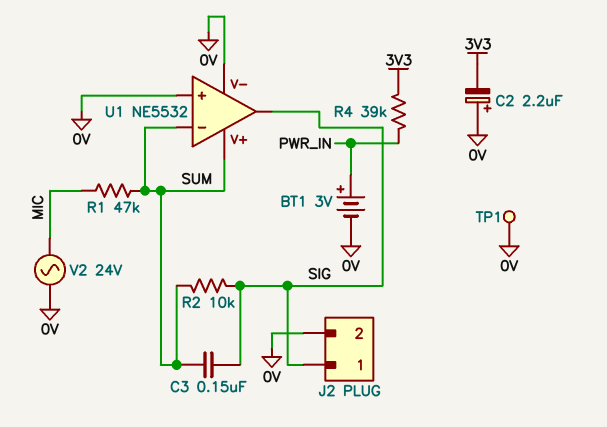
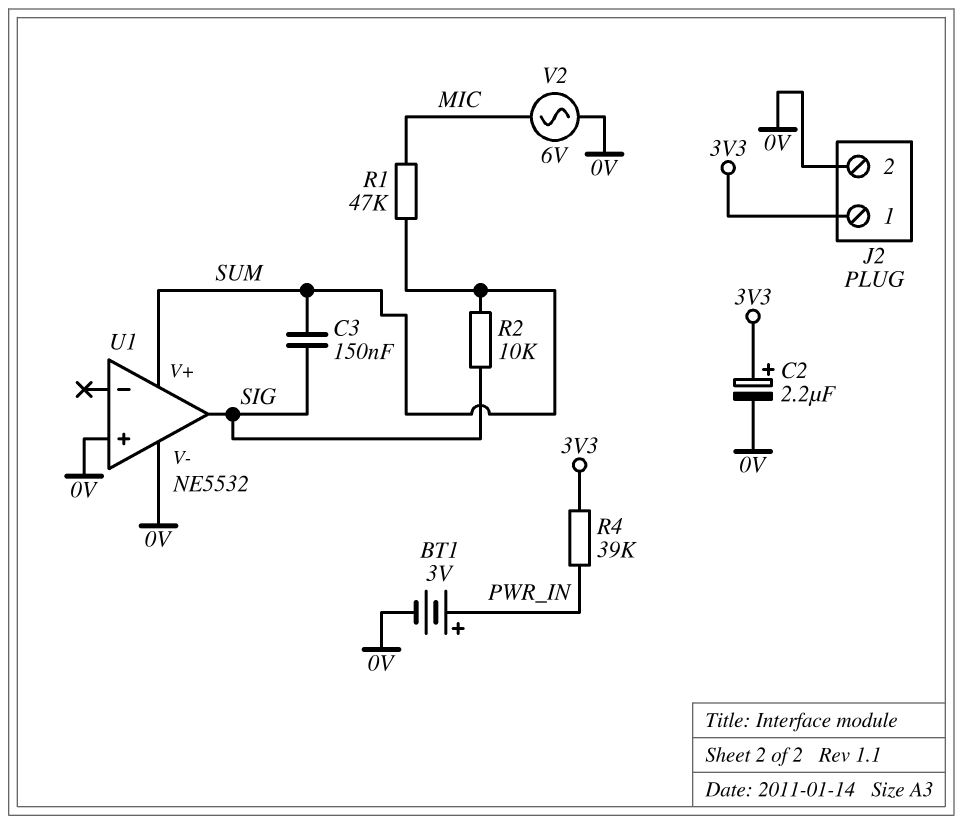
C2: 2.2uF (plus 0V, minus 3V3) -> 2.2uF (plus 3V3, minus 0V)
J2 pin 1: SIG -> 3V3
TP1: test point (0V) -> none
U1 pin in-: SUM -> none
V2: AC 24V (0V, MIC) -> AC 6V (0V, MIC)

